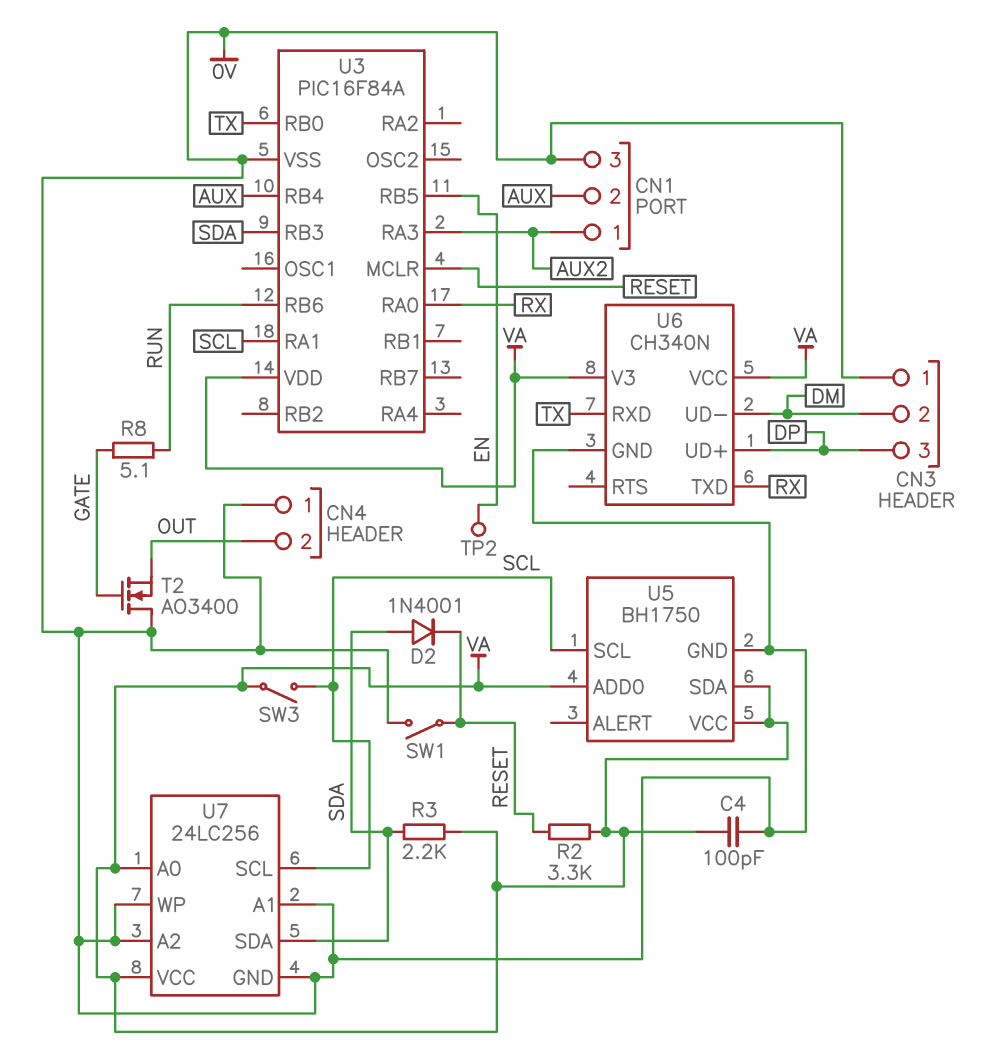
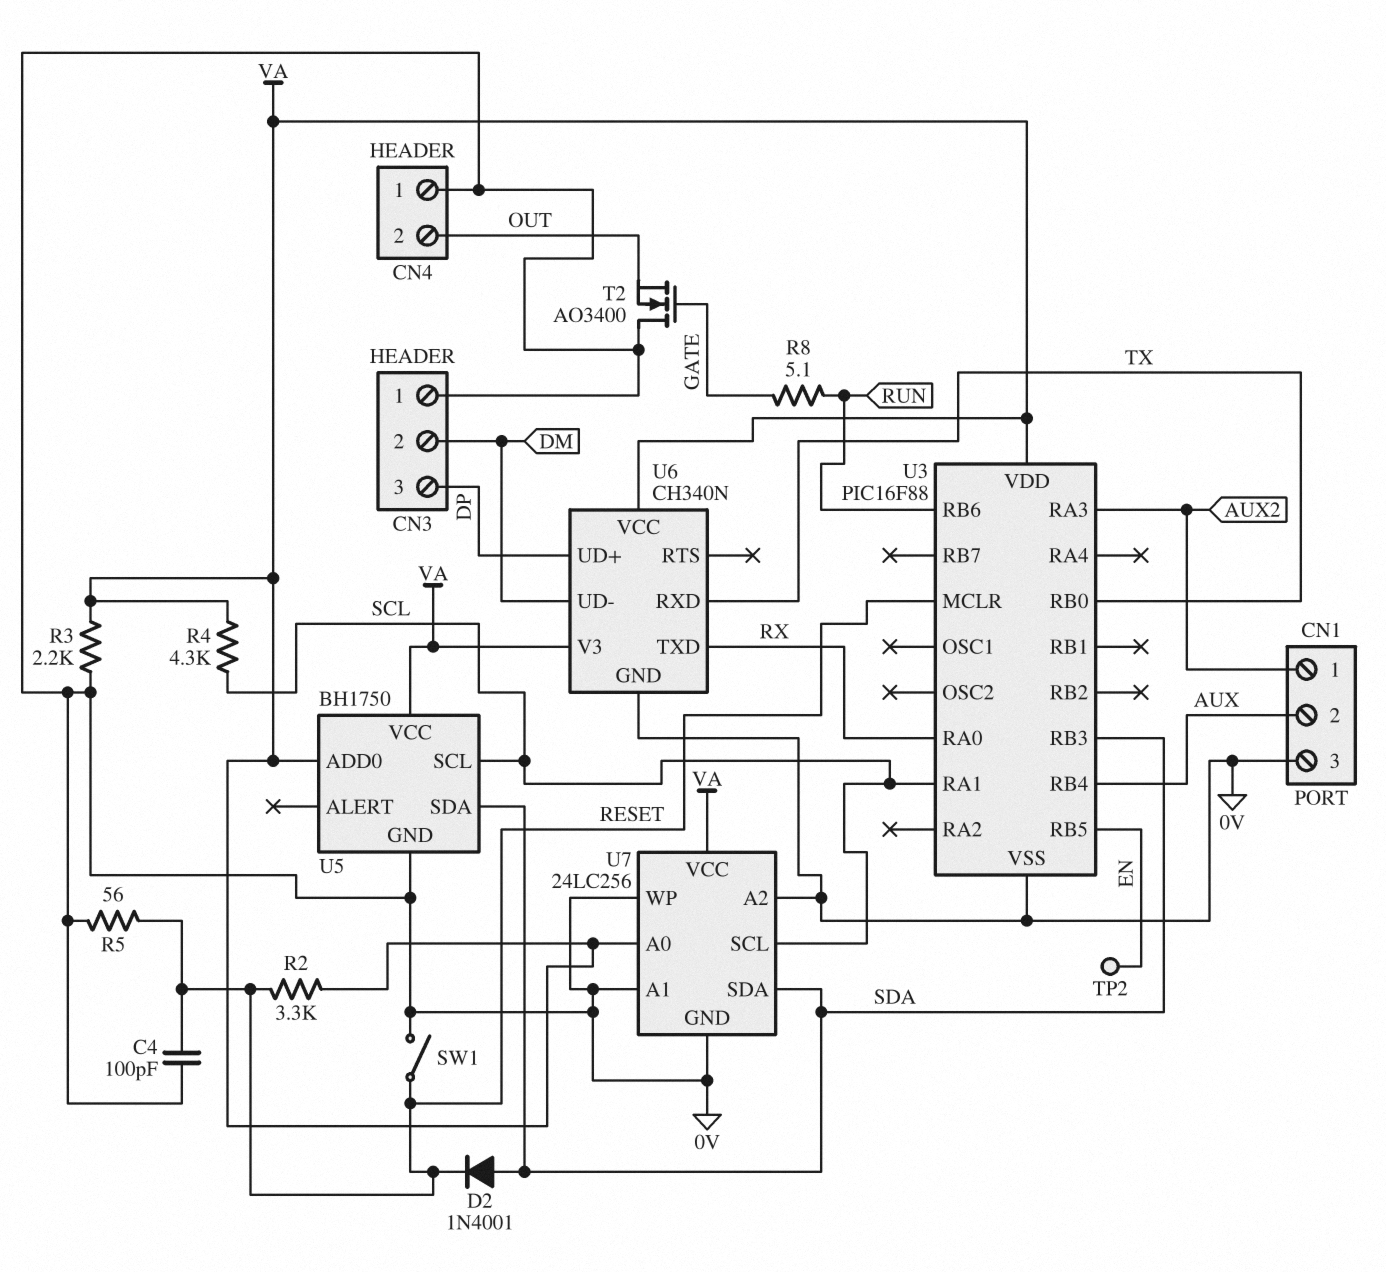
C4: 100pF (0V, VA) -> 100pF (0V, RESET)
R3: 2.2k (SDA, VA) -> 2.2k (0V, VA)
R4: none -> 4.3k (SCL, VA)
R5: none -> 56 (0V, RESET)
SW3: switch (SCL, VA) -> none
U3: PIC16F84A -> PIC16F88
U5 pin SDA: VA -> SDA

